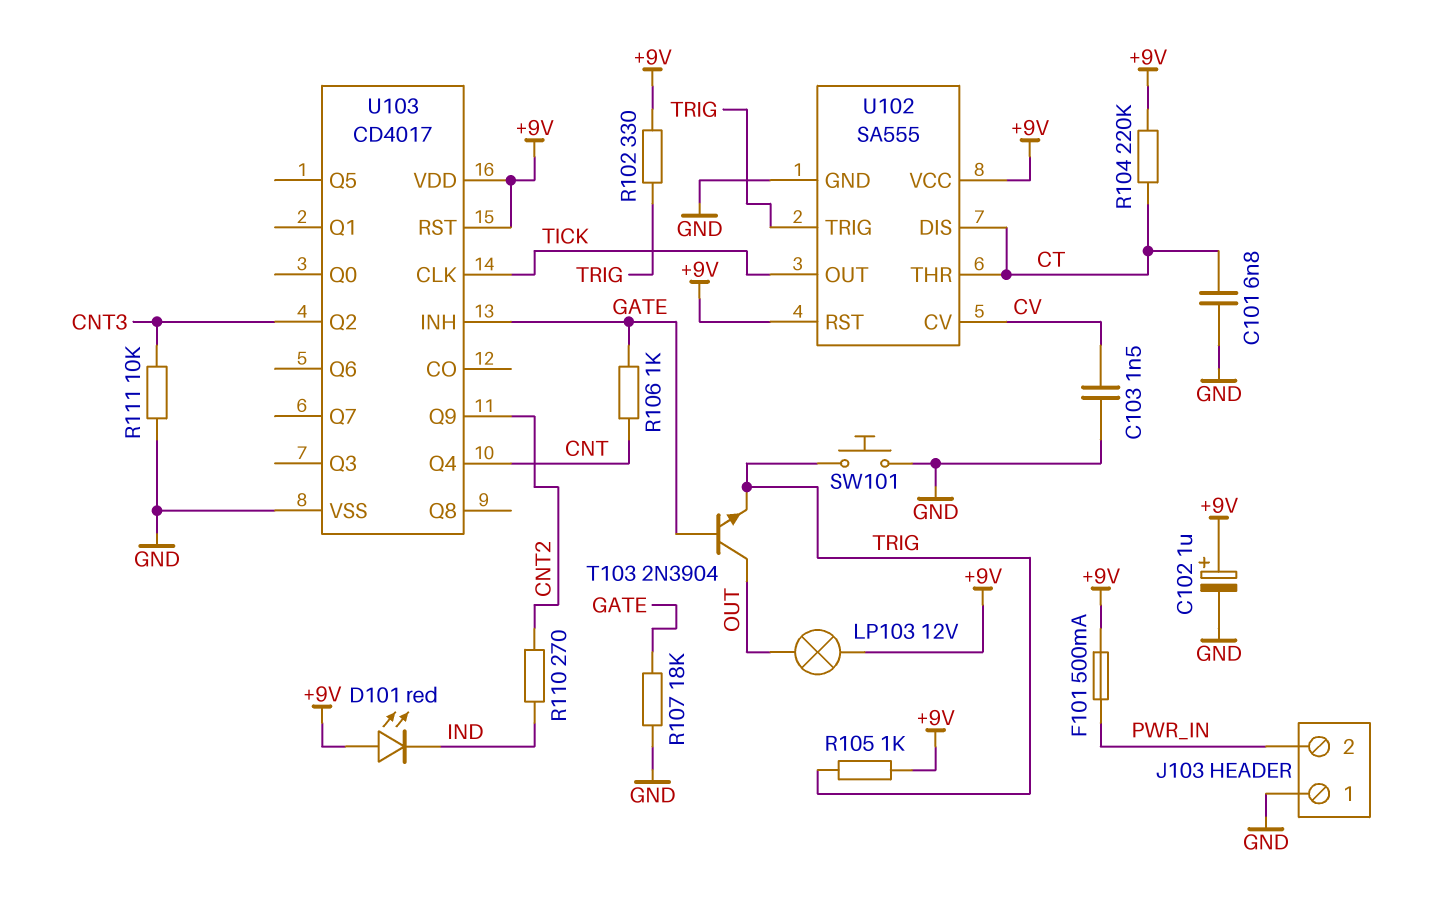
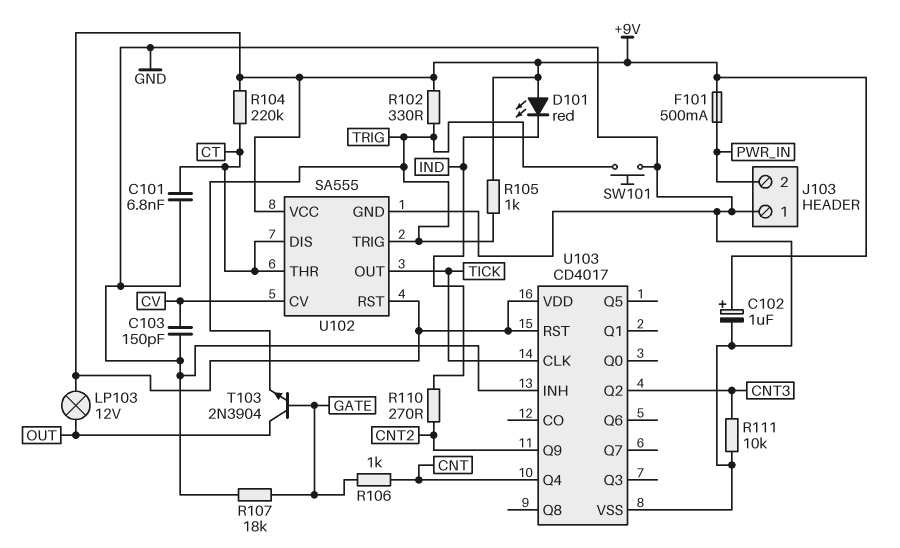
C103: 1.5nF (CV, GND) -> 150pF (CV, GND)
U103 pin INH: GATE -> GND

